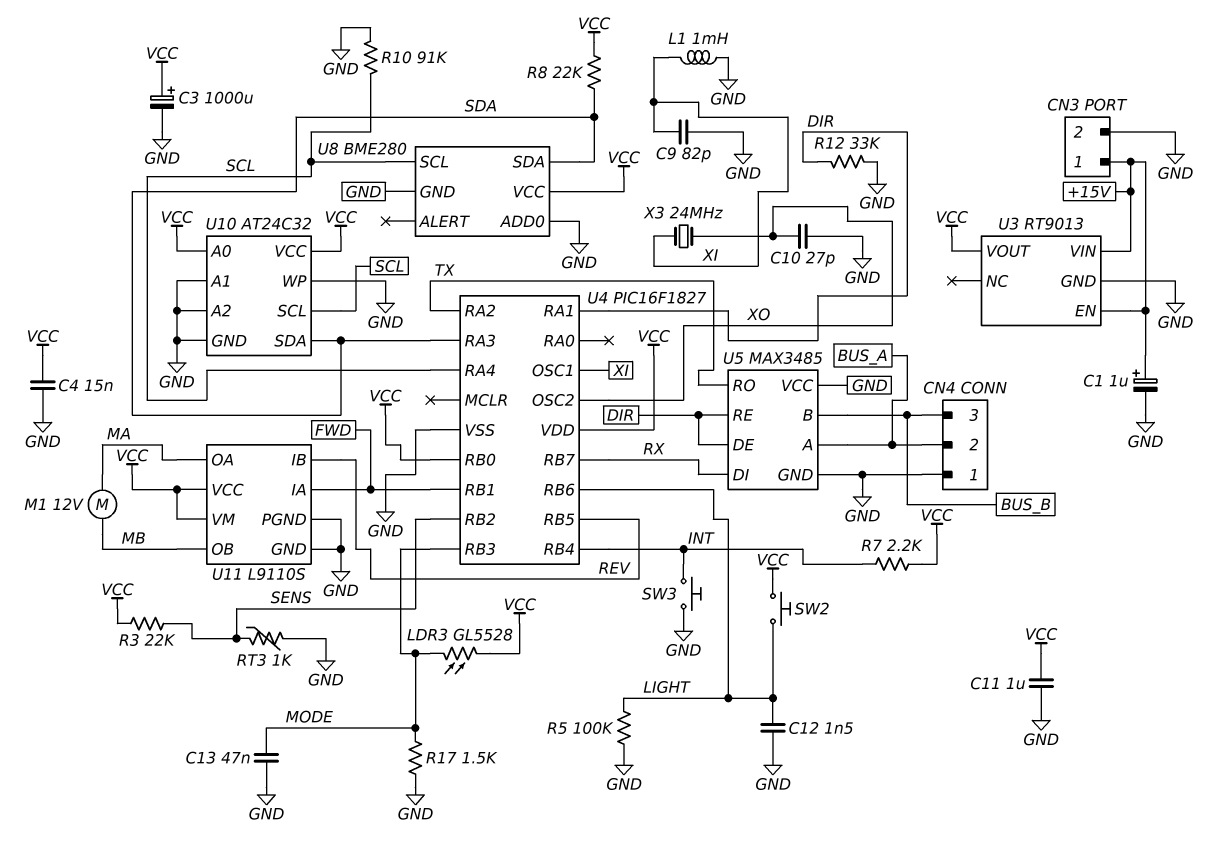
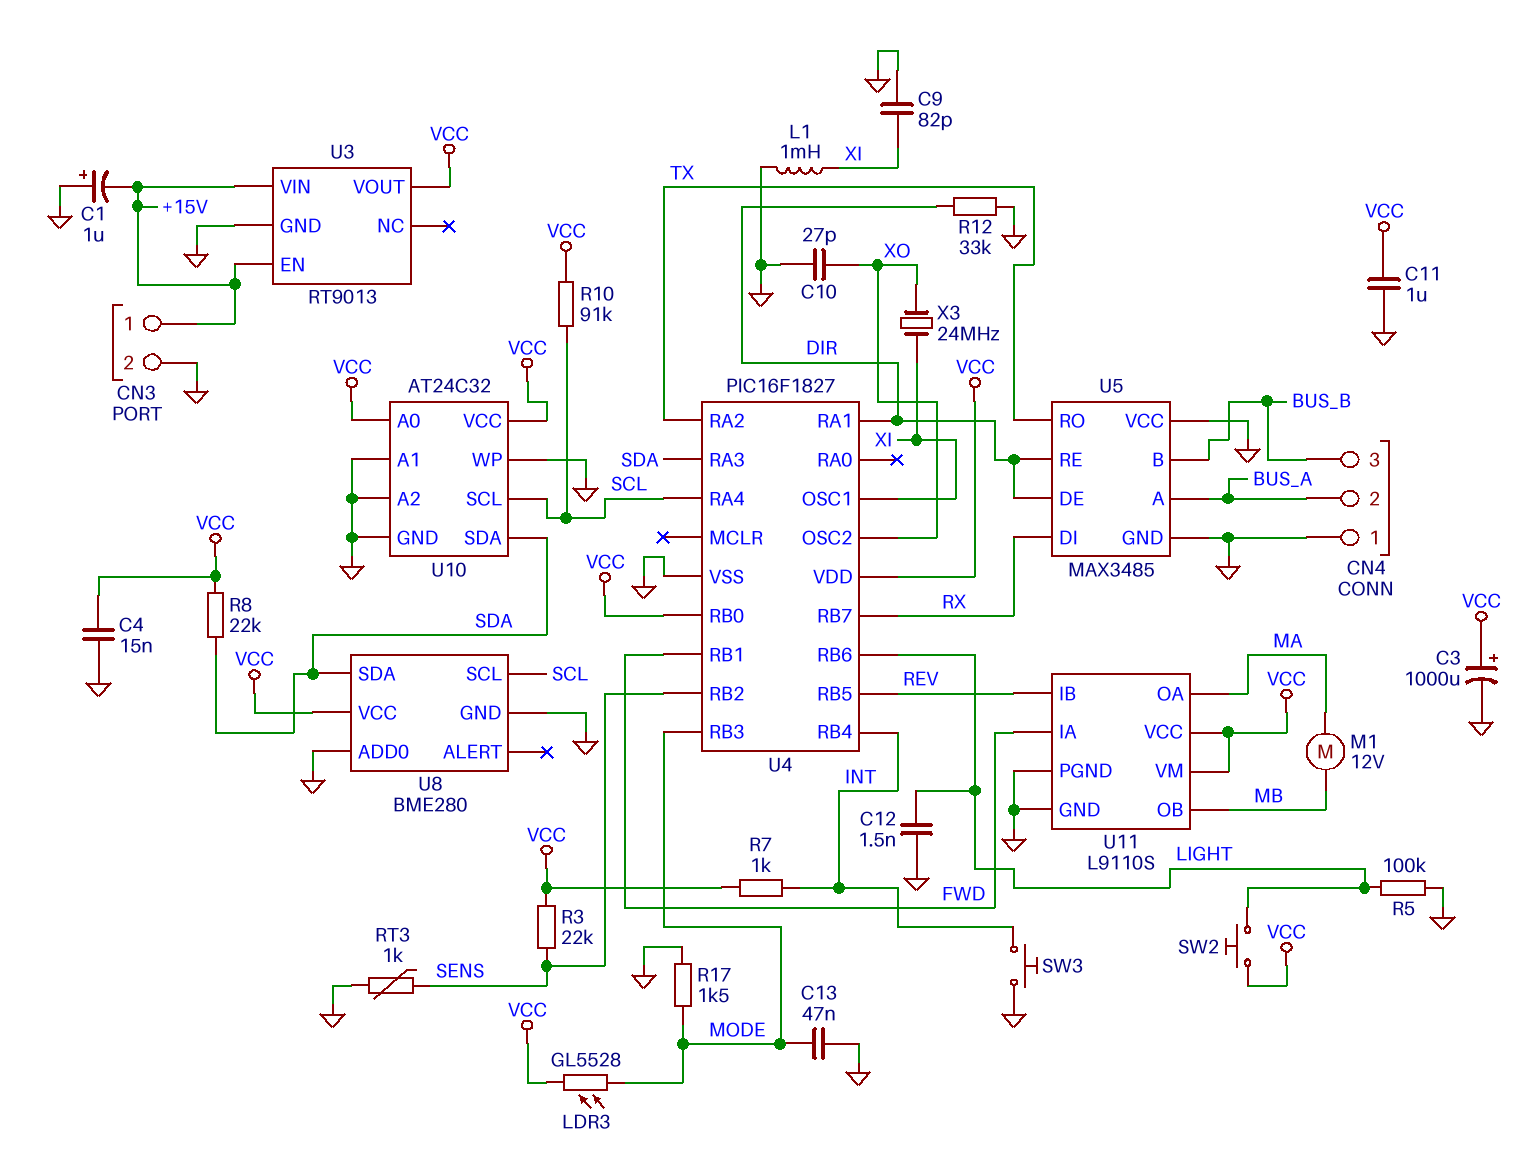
C1: 1uF (plus +15V, minus GND) -> 1uF (plus GND, minus +15V)
R7: 2.2k (INT, VCC) -> 1k (INT, VCC)
R10: 91k (GND, SCL) -> 91k (SCL, VCC)

